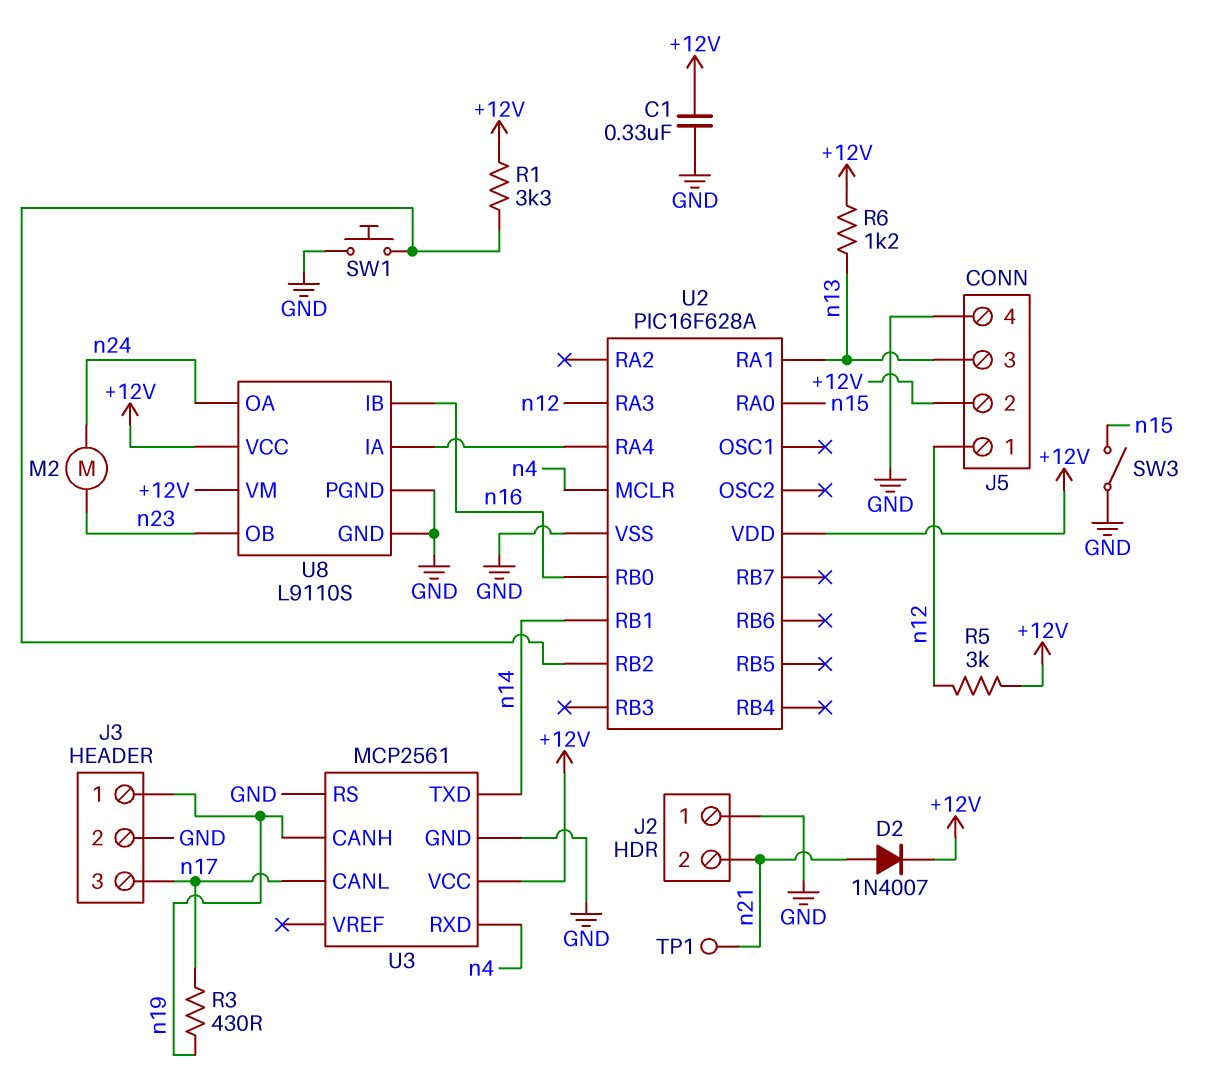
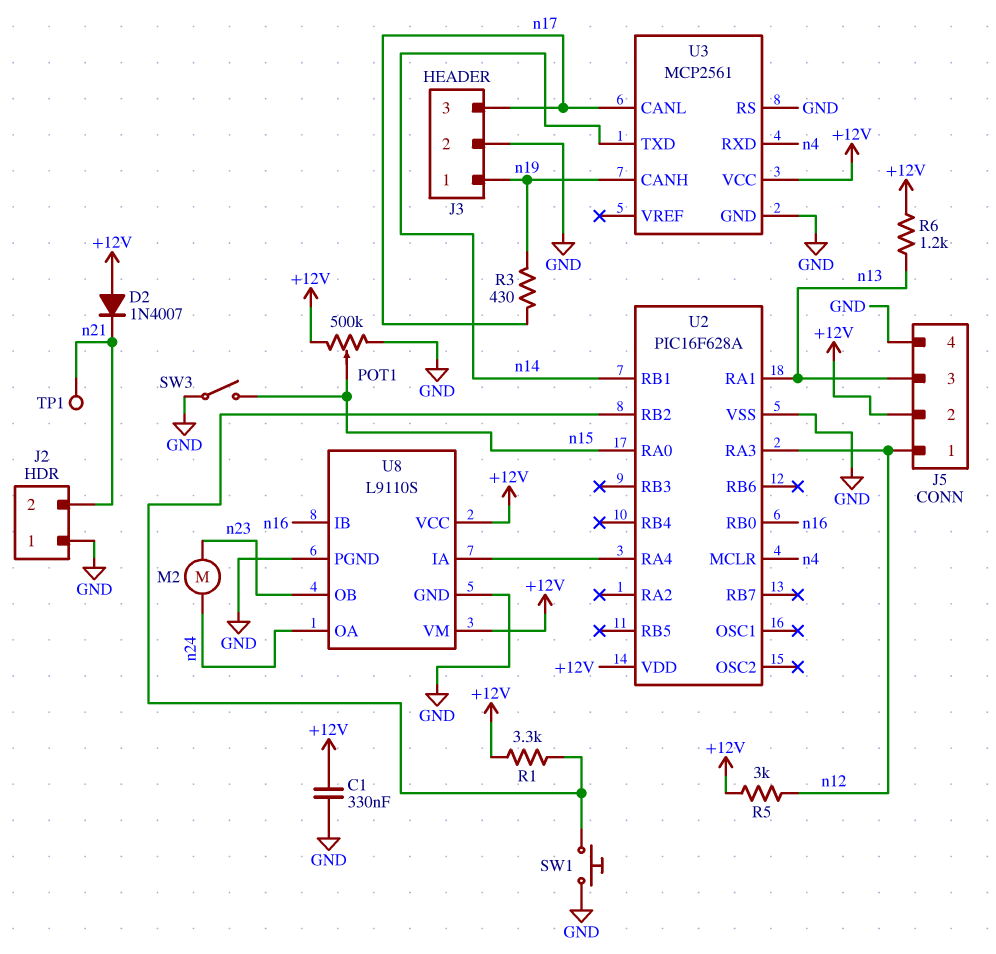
D2: diode 1N4007 (A n21, K +12V) -> diode 1N4007 (A +12V, K n21)
POT1: none -> 500k (+12V, GND, wiper n15)

